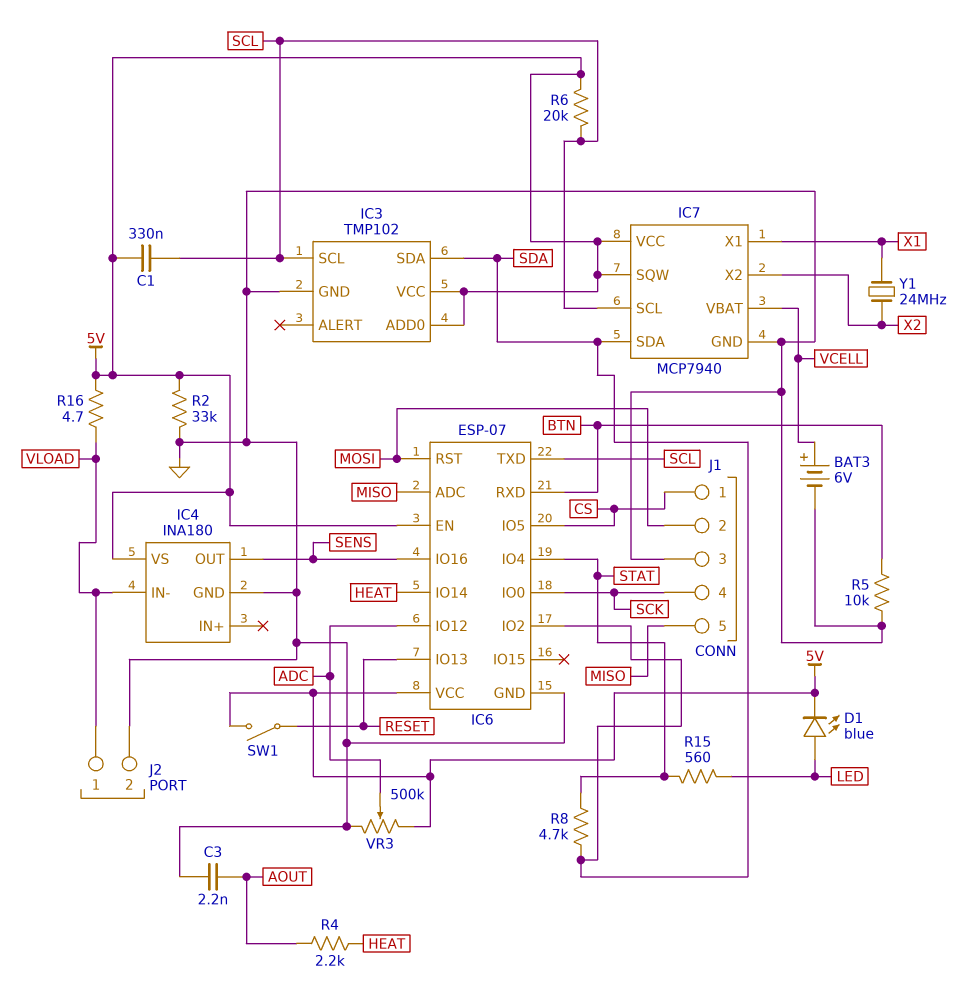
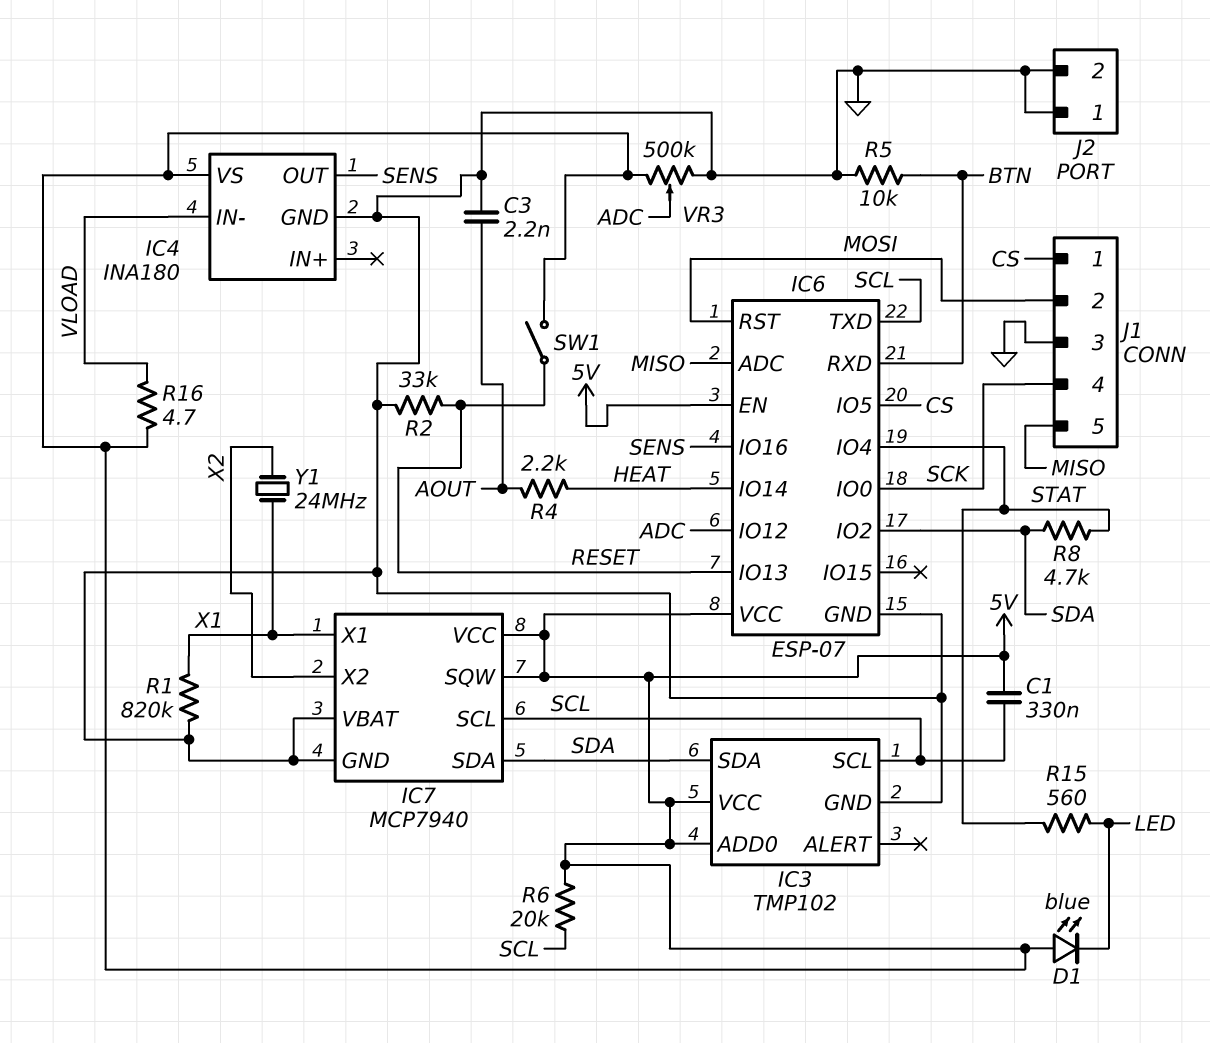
BAT3: 6V (plus VCELL, minus GND) -> none
D1: LED blue (A LED, K 5V) -> LED blue (A 5V, K LED)
IC7 pin VBAT: VCELL -> GND
J2 pin 1: VLOAD -> GND
R1: none -> 820k (GND, X1)
R2: 33k (5V, GND) -> 33k (GND, RESET)

